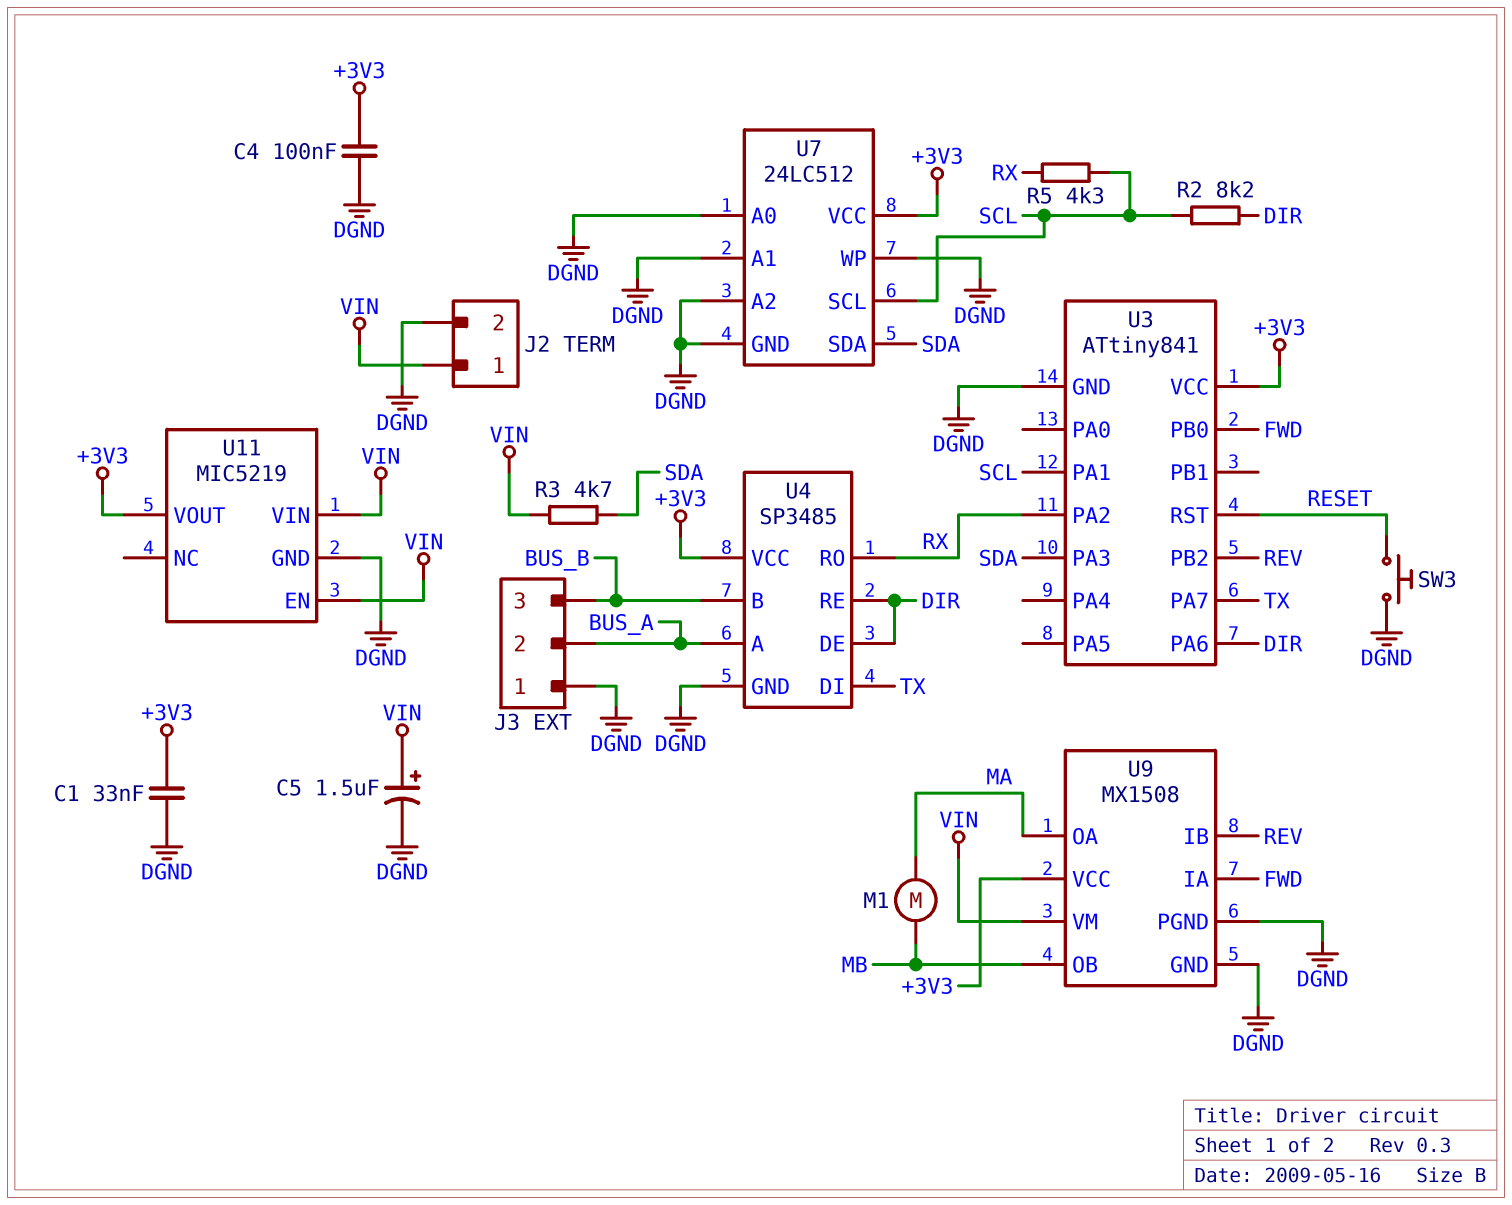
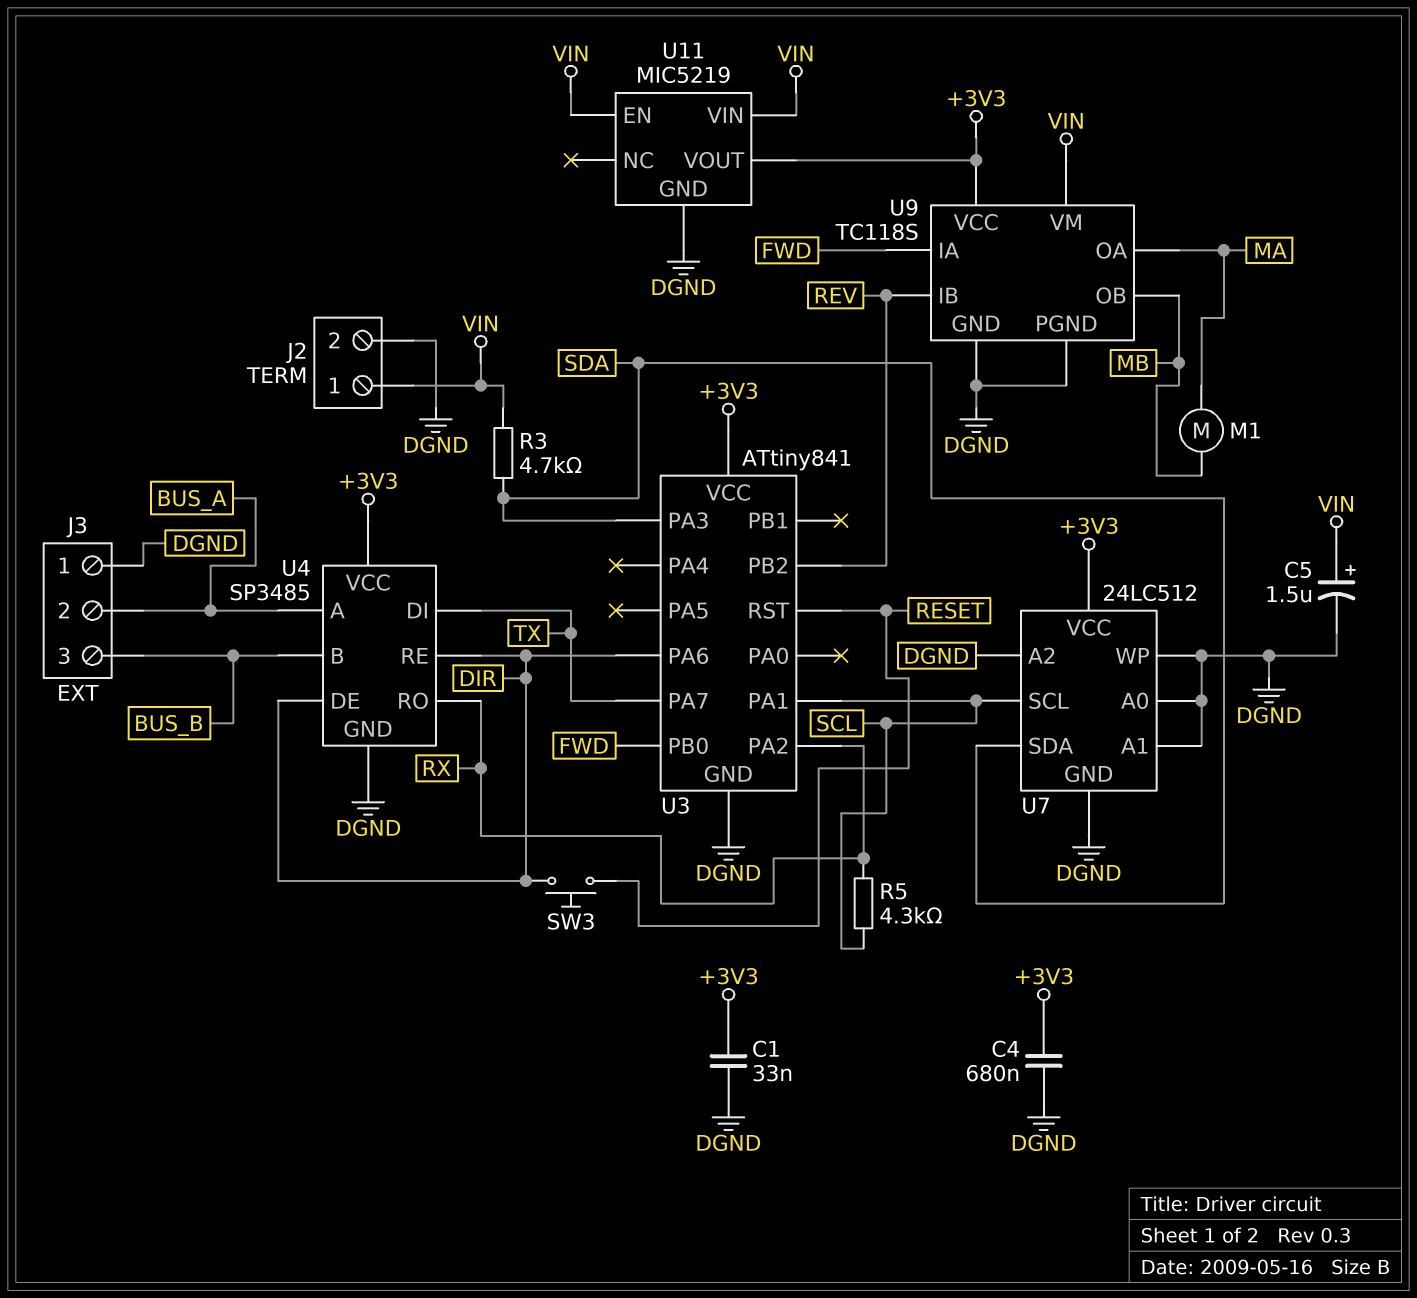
C4: 100nF (+3V3, DGND) -> 680nF (+3V3, DGND)
R2: 8.2k (DIR, SCL) -> none
SW3: button (DGND, RESET) -> button (DIR, RESET)
U9: MX1508 -> TC118S

